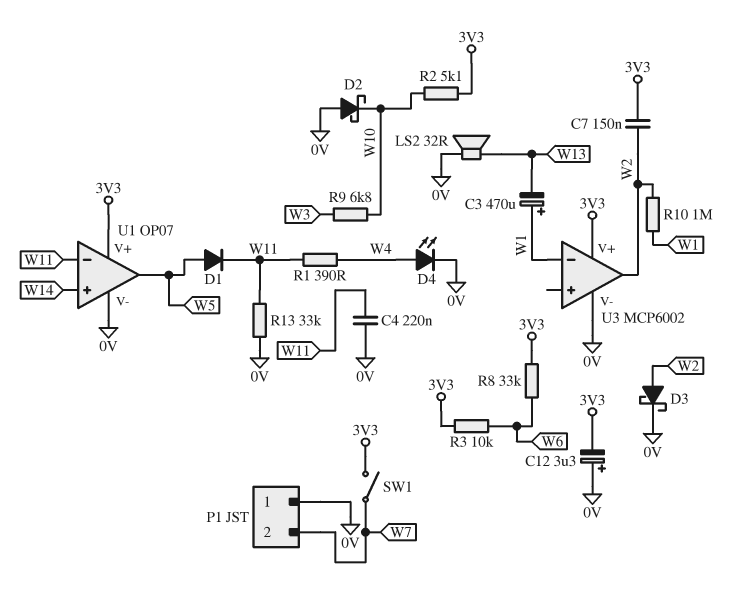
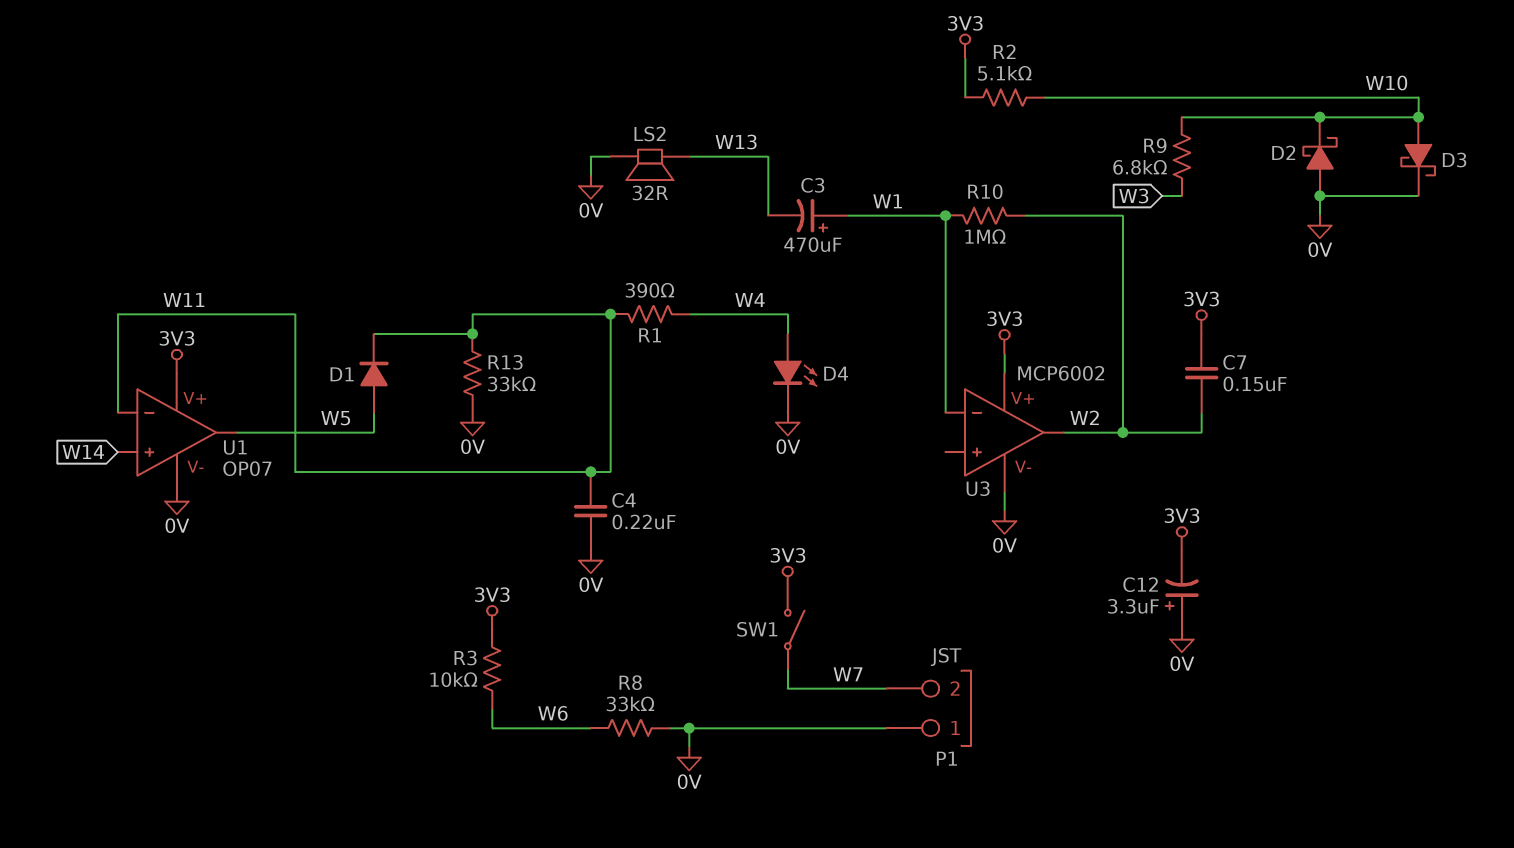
D3: schottky (A W2, K 0V) -> schottky (A W10, K 0V)
R8: 33k (3V3, W6) -> 33k (0V, W6)

